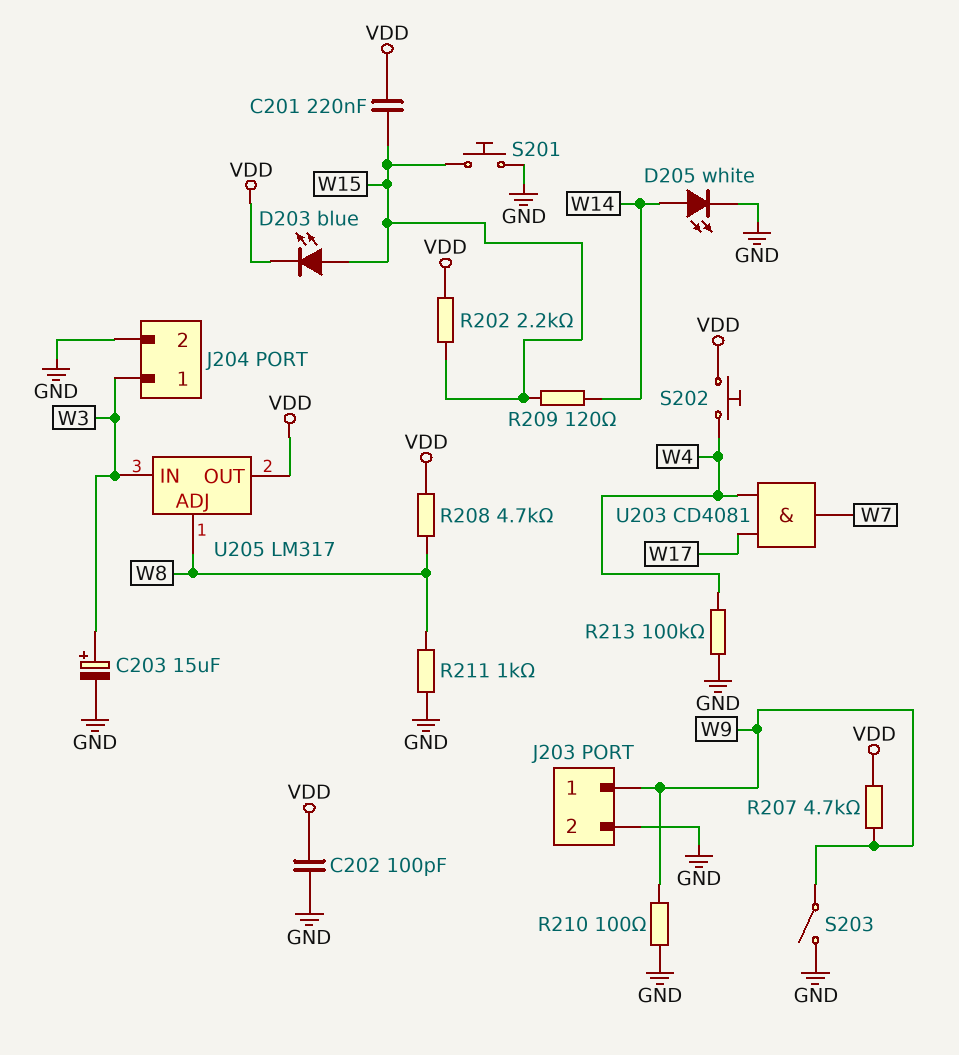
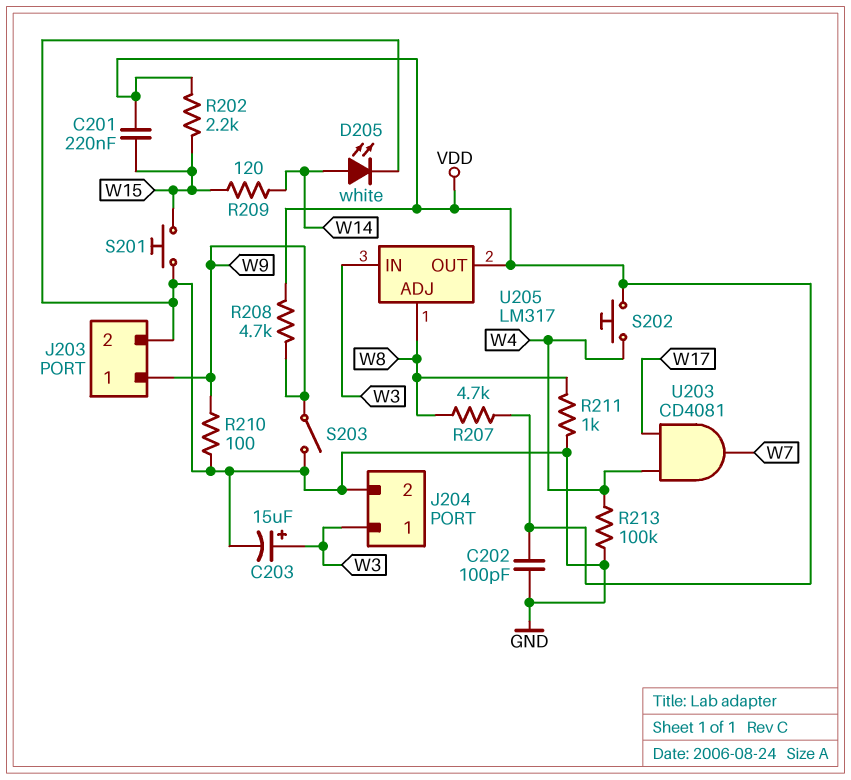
D203: LED blue (A W15, K VDD) -> none
R207: 4.7k (VDD, W9) -> 4.7k (VDD, W8)
R208: 4.7k (VDD, W8) -> 4.7k (VDD, W9)

